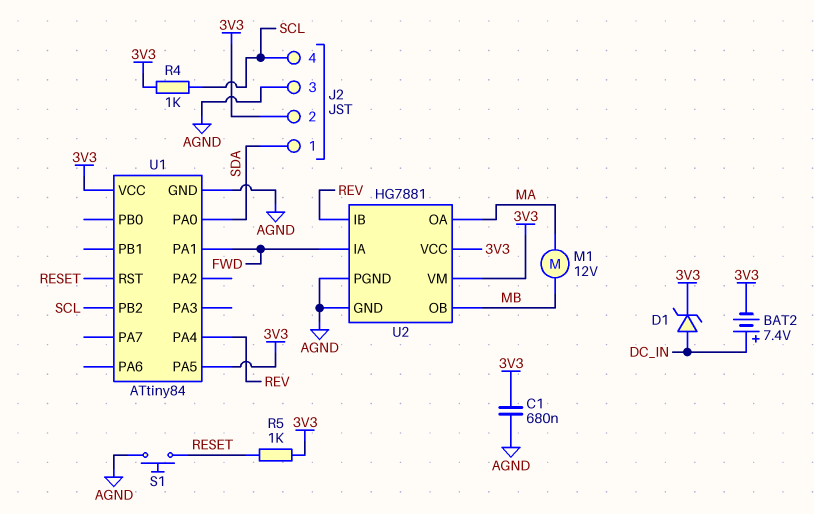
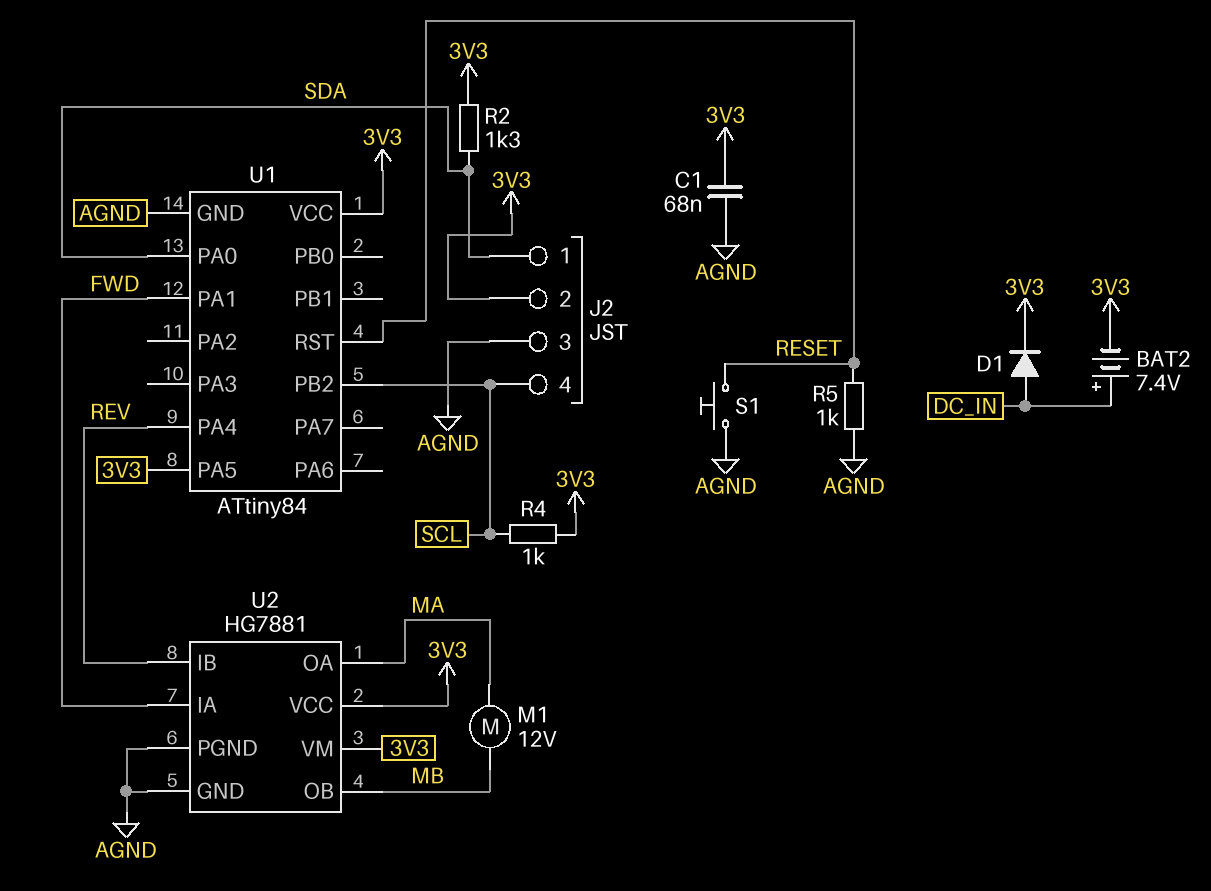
C1: 680nF (3V3, AGND) -> 68nF (3V3, AGND)
D1: zener (A DC_IN, K 3V3) -> diode (A DC_IN, K 3V3)
R2: none -> 1.3k (3V3, SDA)
R5: 1k (3V3, RESET) -> 1k (AGND, RESET)

